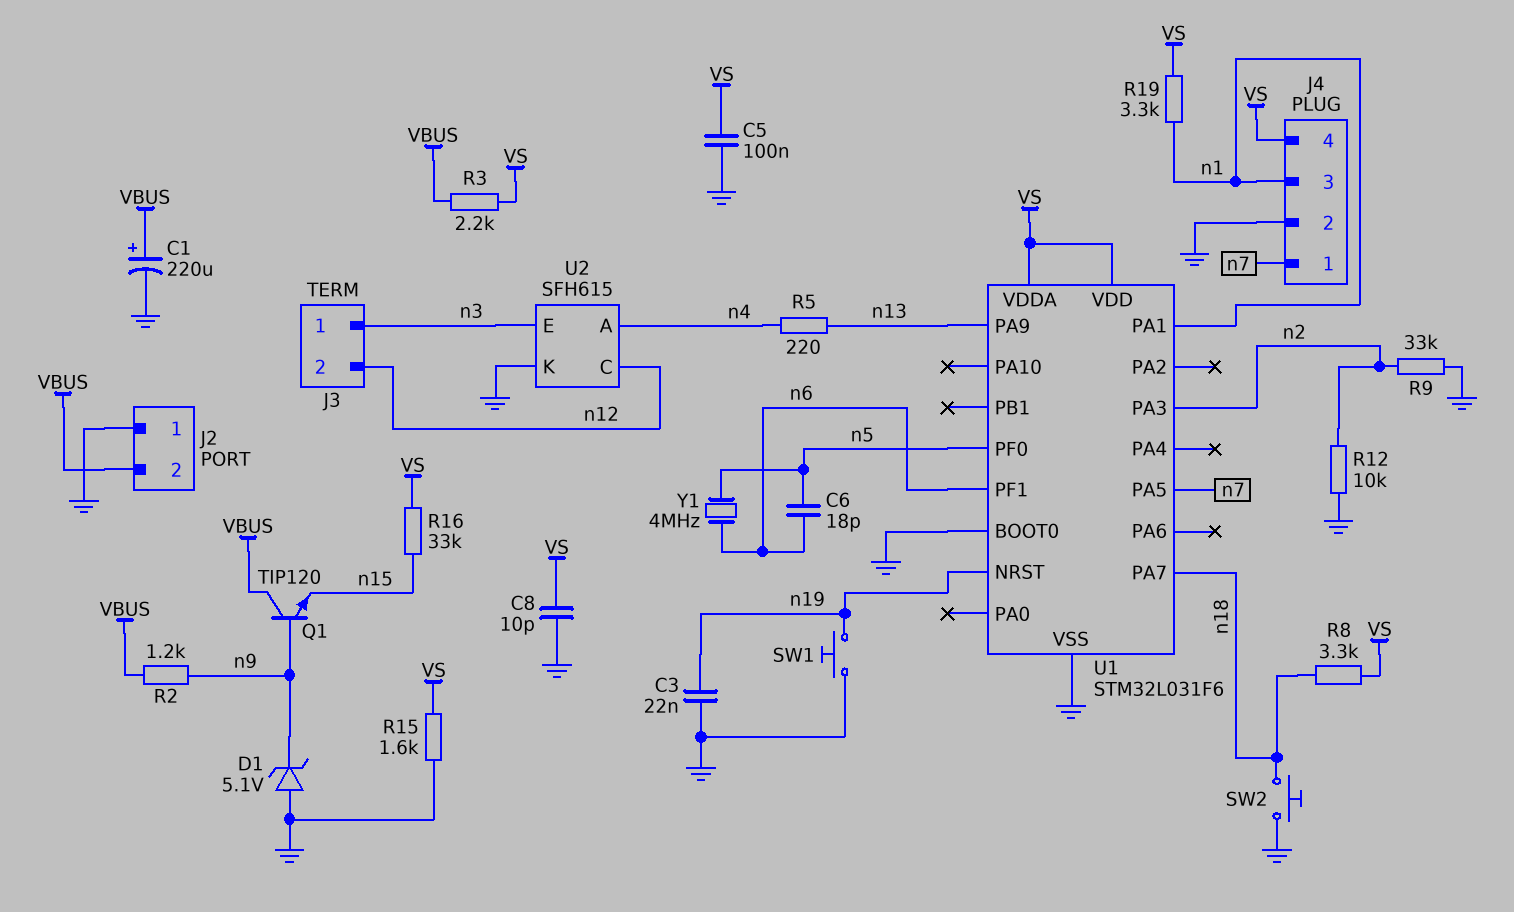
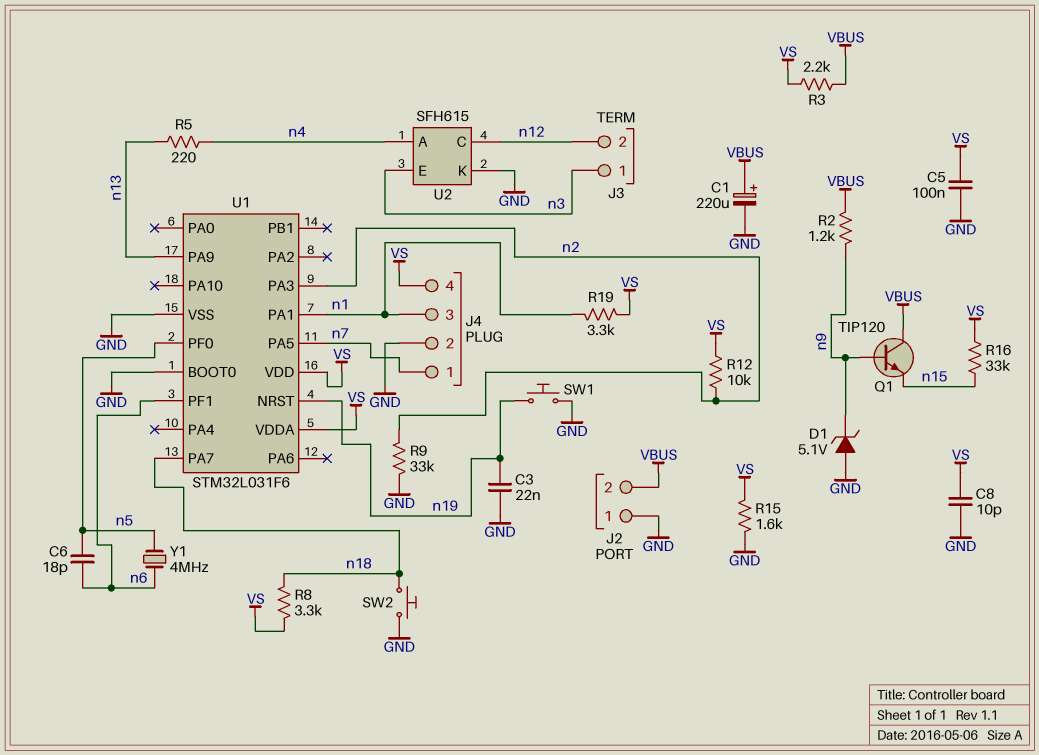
R12: 10k (GND, n2) -> 10k (VS, n2)

